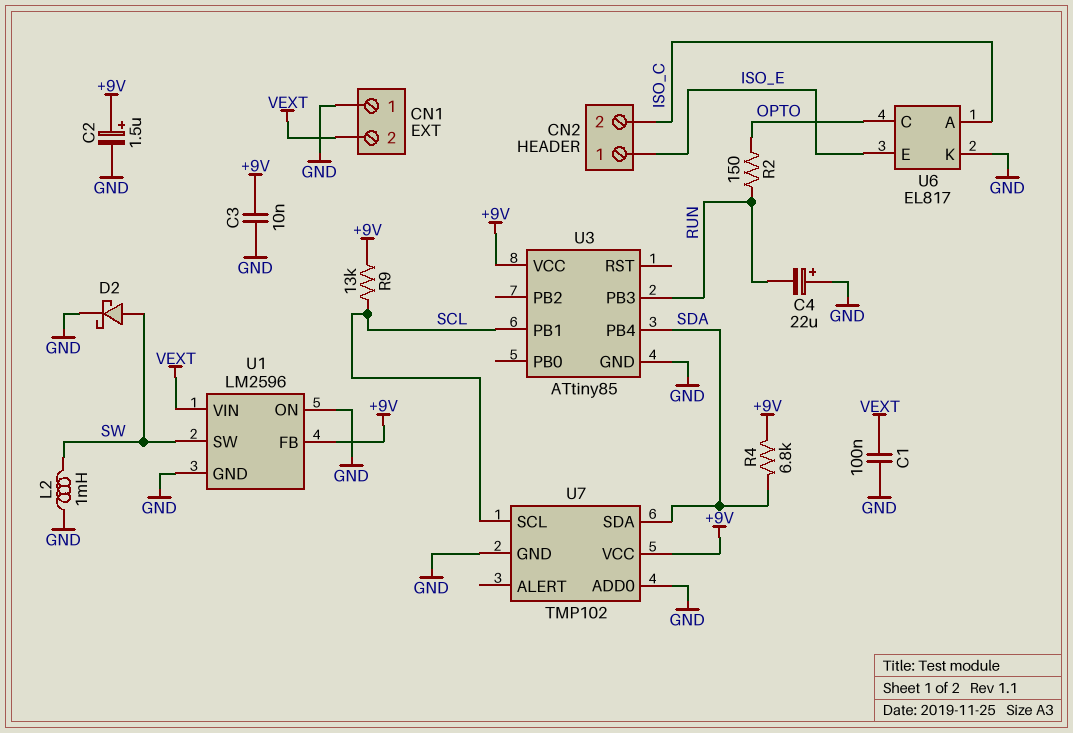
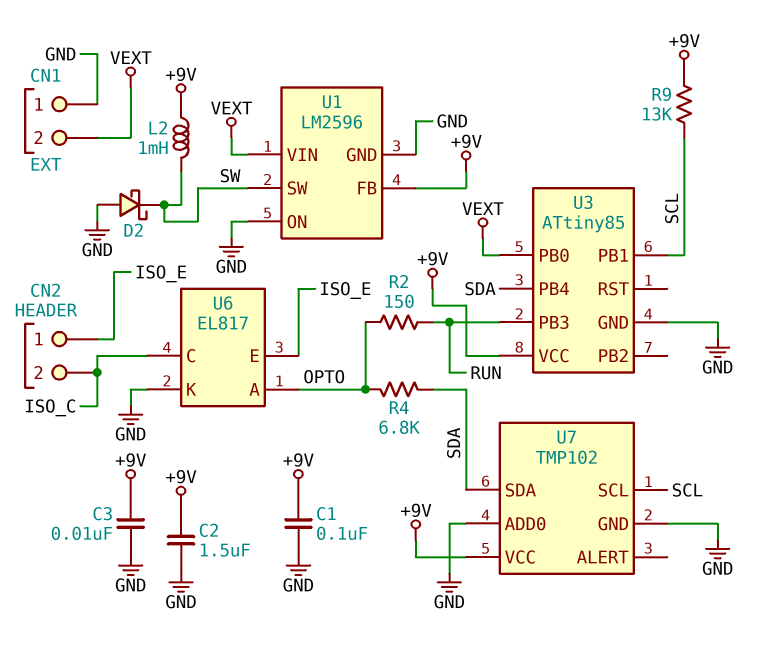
C1: 100nF (GND, VEXT) -> 100nF (+9V, GND)
C2: 1.5uF (plus +9V, minus GND) -> 1.5uF (+9V, GND)
C4: 22uF (plus GND, minus RUN) -> none
D2: schottky (A SW, K GND) -> schottky (A GND, K SW)
L2: 1mH (GND, SW) -> 1mH (+9V, SW)
R4: 6.8k (+9V, SDA) -> 6.8k (OPTO, SDA)
U3 pin PB0: none -> VEXT
U6 pin A: ISO_C -> OPTO
U6 pin C: OPTO -> ISO_C

